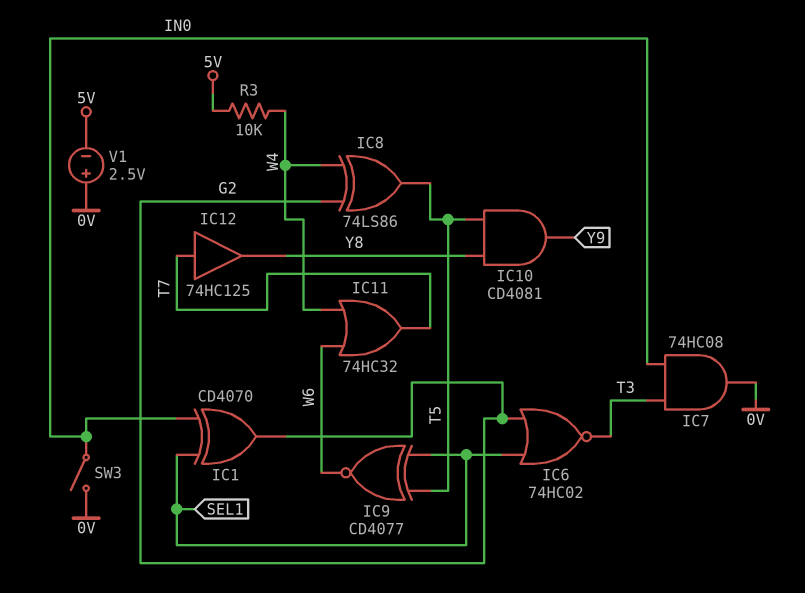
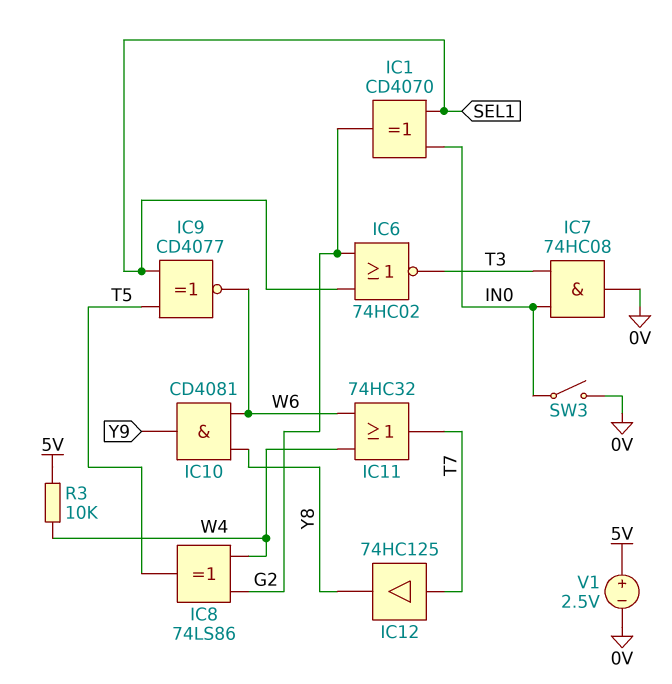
IC10: AND CD4081 (in T5, in Y8, out Y9) -> AND CD4081 (in W6, in Y8, out Y9)
V1: 2.5V (plus 0V, minus 5V) -> 2.5V (plus 5V, minus 0V)

